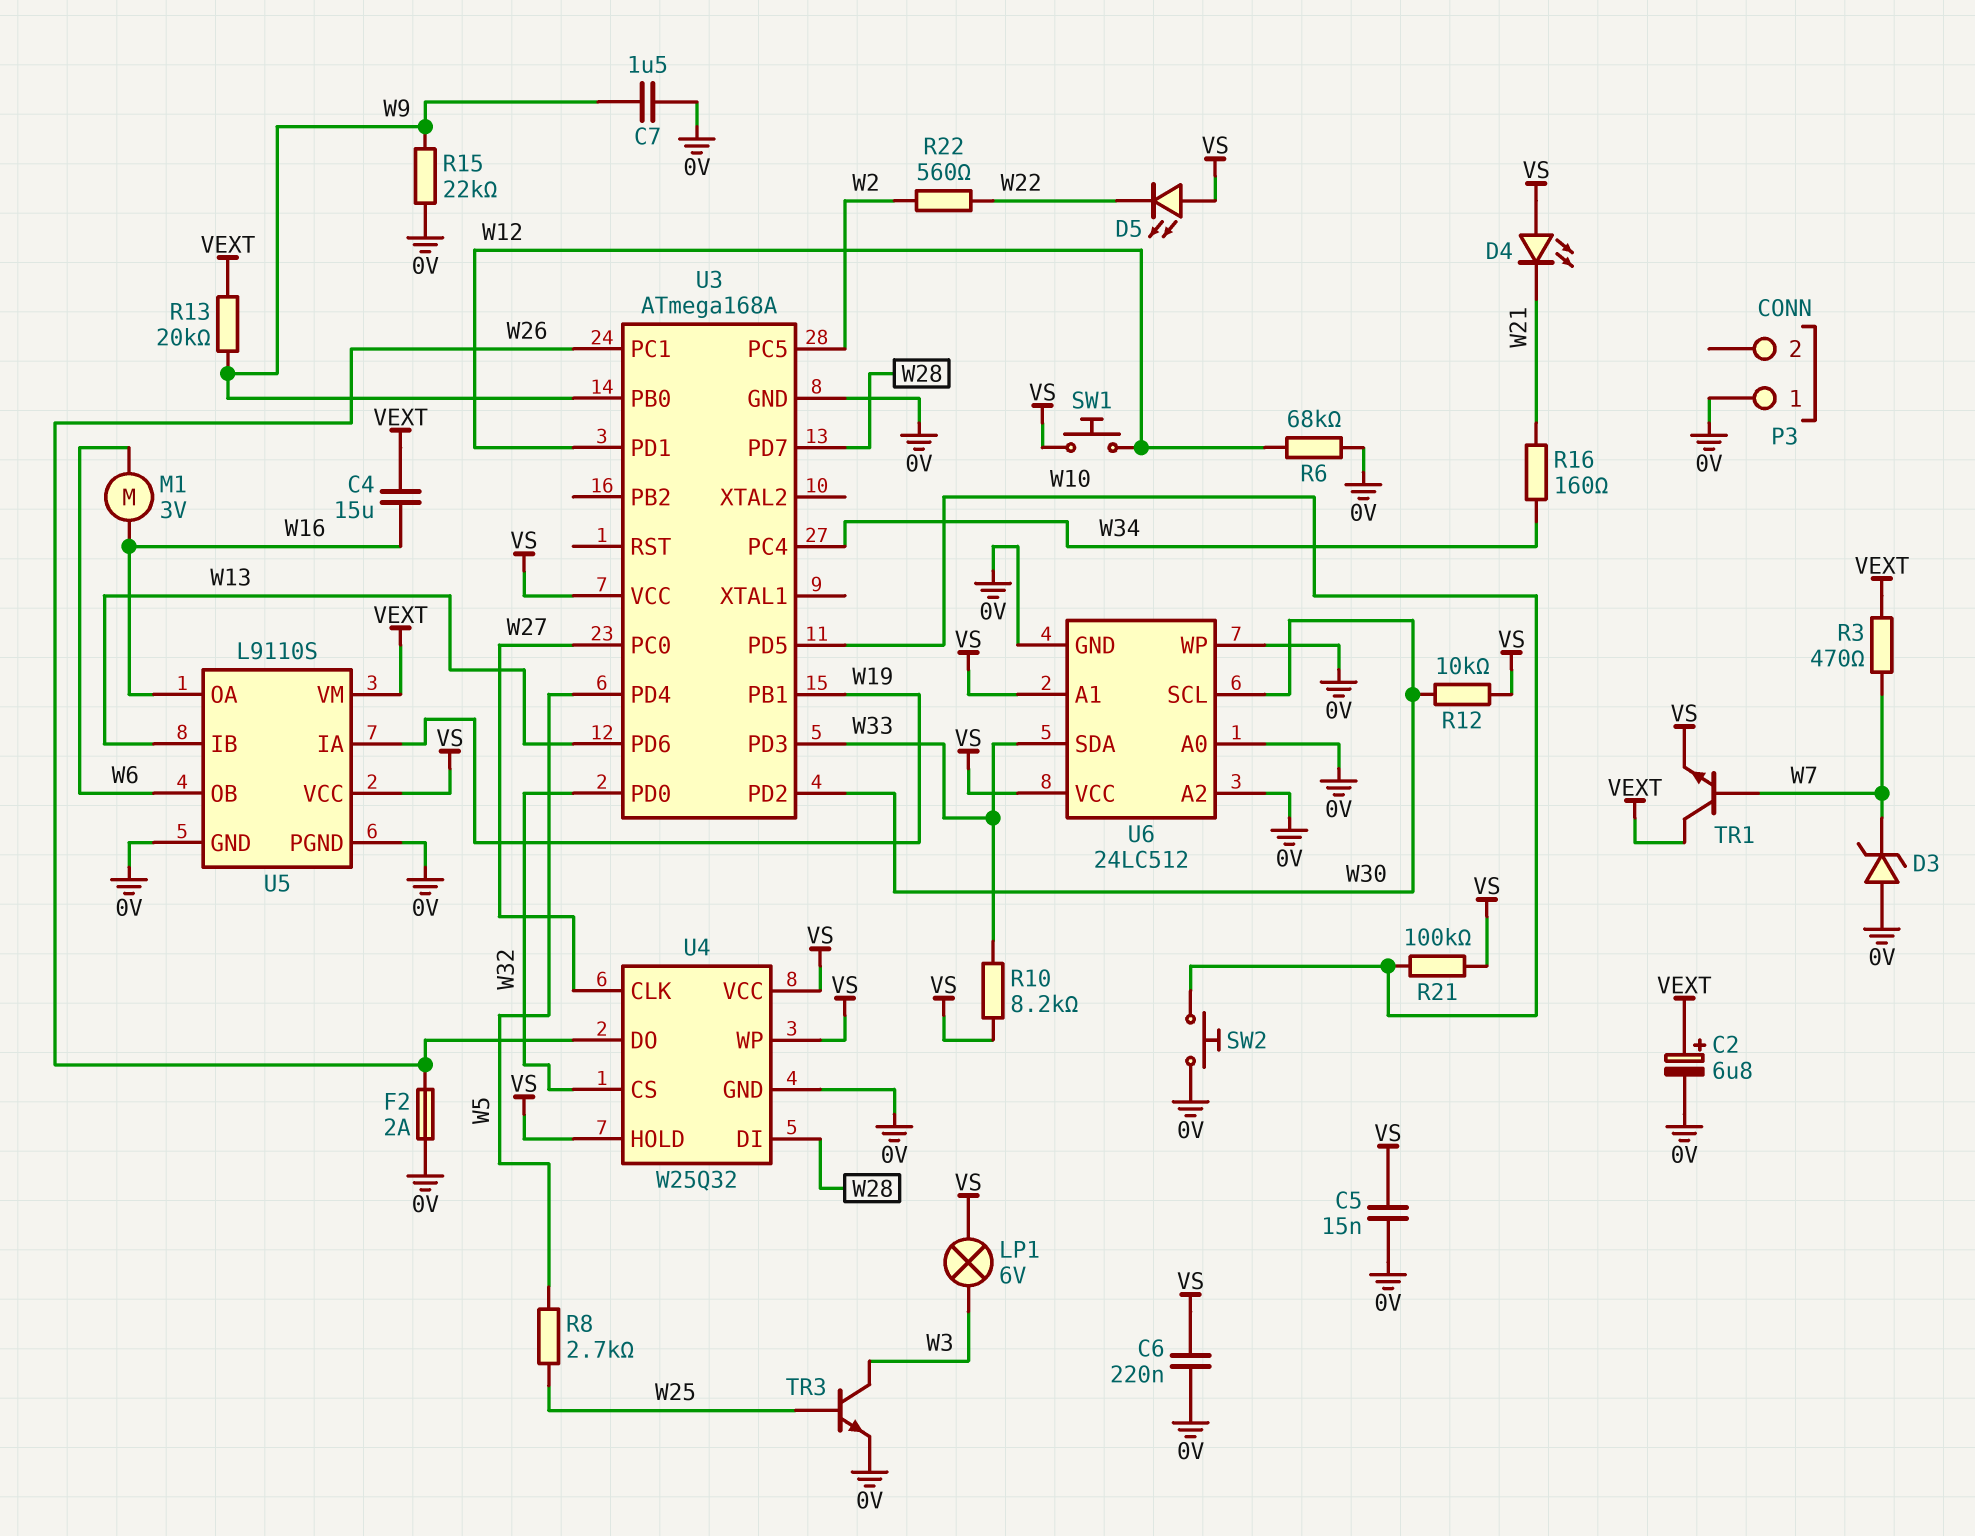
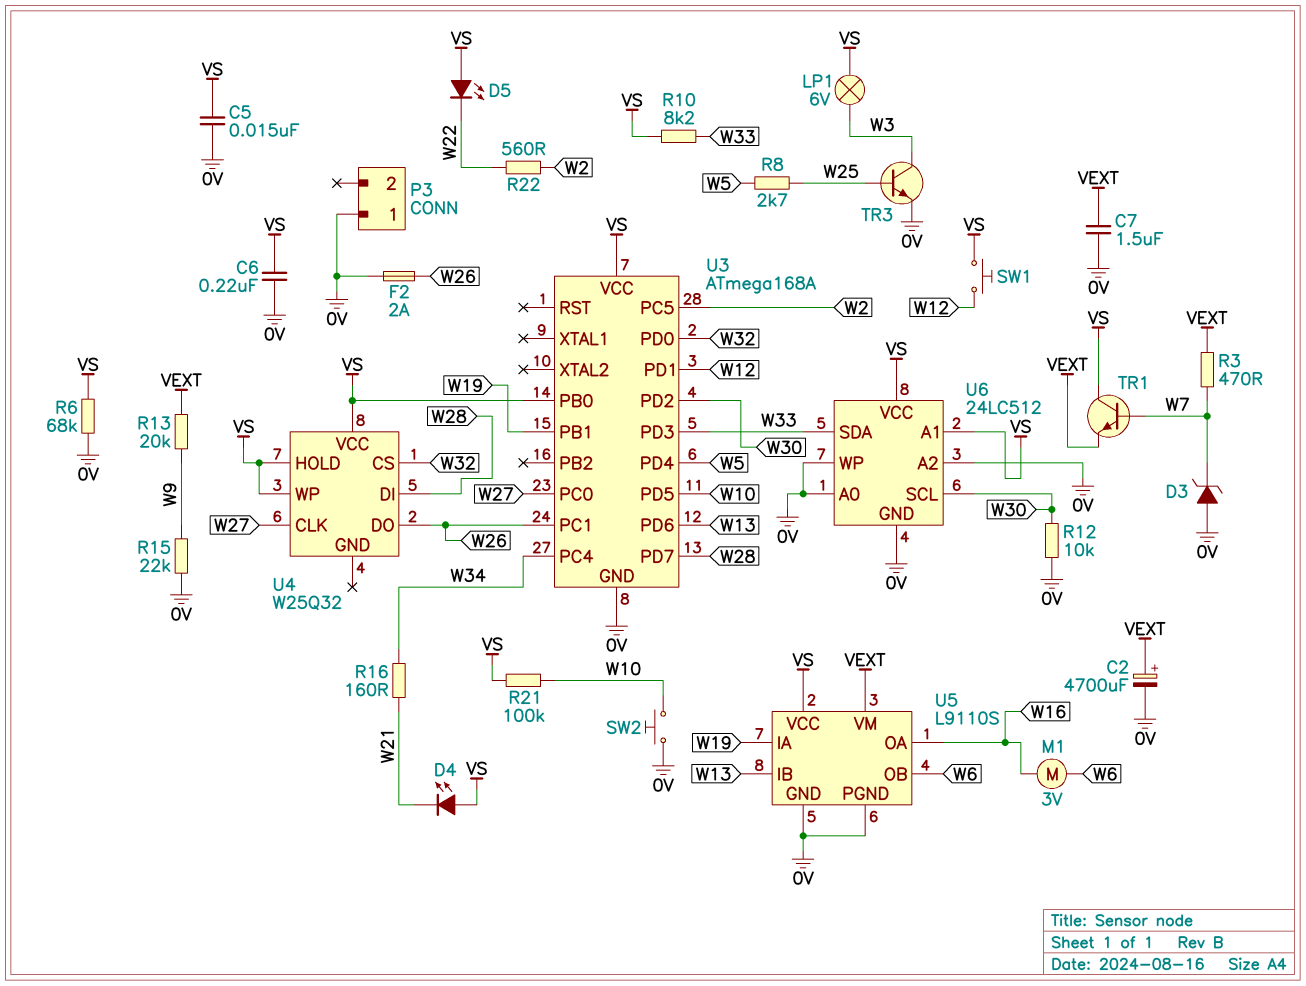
C2: 6.8uF (plus VEXT, minus 0V) -> 4700uF (plus VEXT, minus 0V)
C4: 15uF (VEXT, W16) -> none
C7: 1.5uF (0V, W9) -> 1.5uF (0V, VEXT)
R6: 68k (0V, W12) -> 68k (0V, VS)
R12: 10k (VS, W30) -> 10k (0V, W30)
TR1: NPN (B W7, C VEXT, E VS) -> NPN (B W7, C VS, E VEXT)
U3 pin PB0: W9 -> VS
U4 pin GND: 0V -> none

